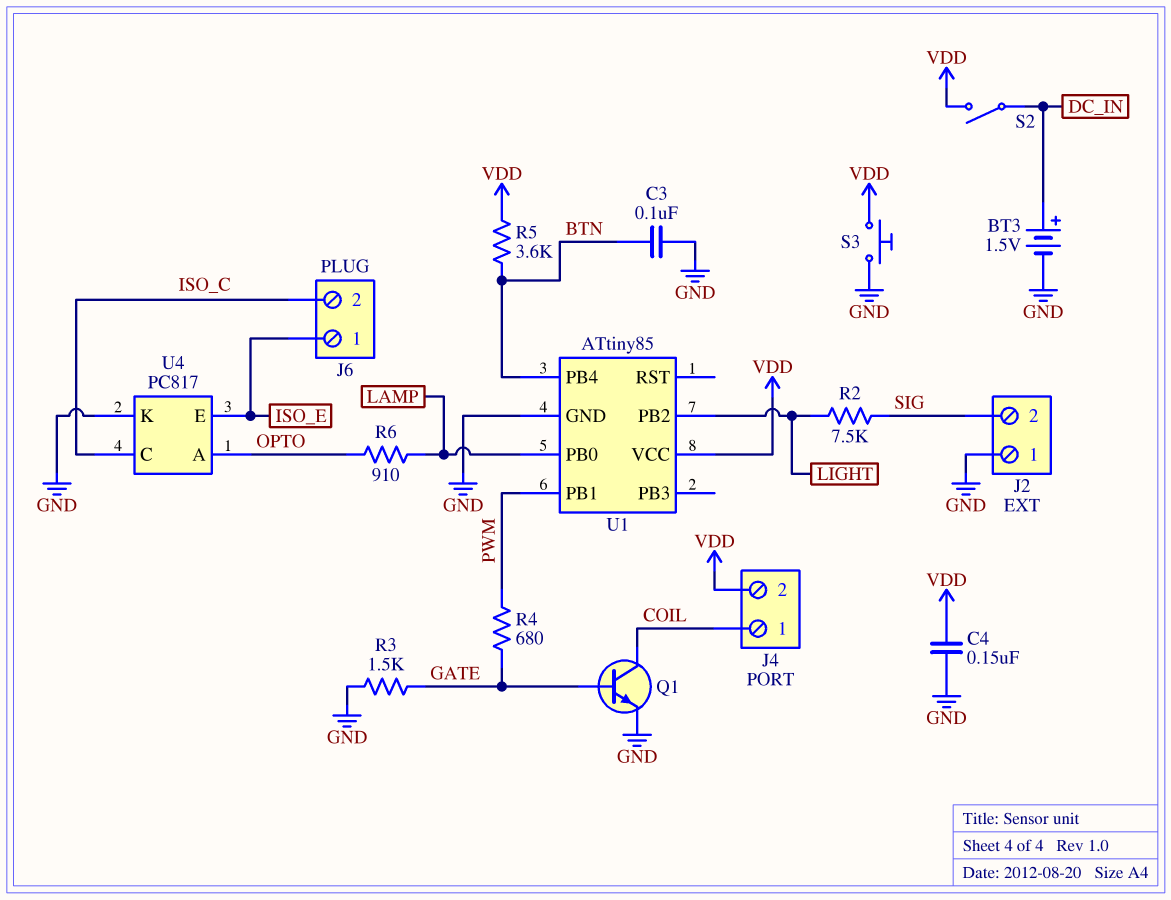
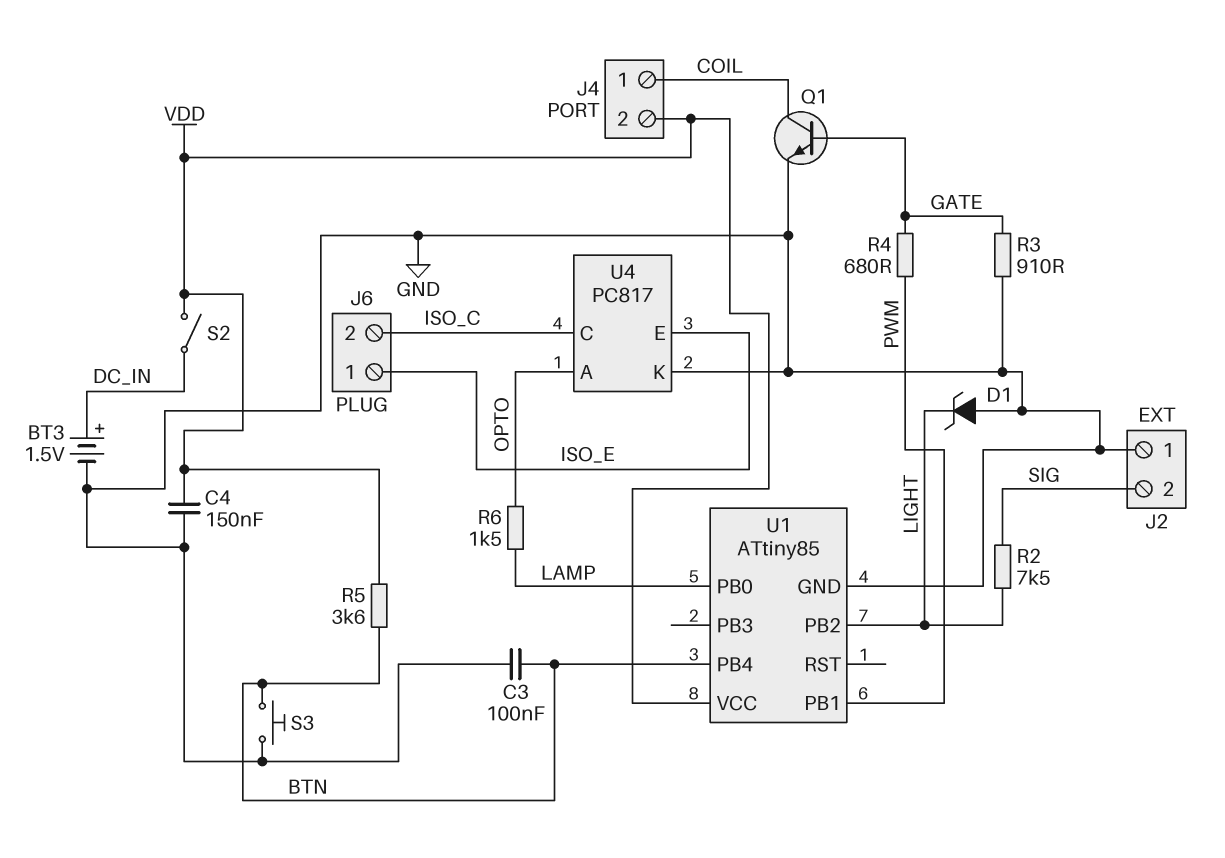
D1: none -> zener (A GND, K LIGHT)
R3: 1.5k (GATE, GND) -> 910 (GATE, GND)
R6: 910 (LAMP, OPTO) -> 1.5k (LAMP, OPTO)
S3: button (GND, VDD) -> button (BTN, GND)

